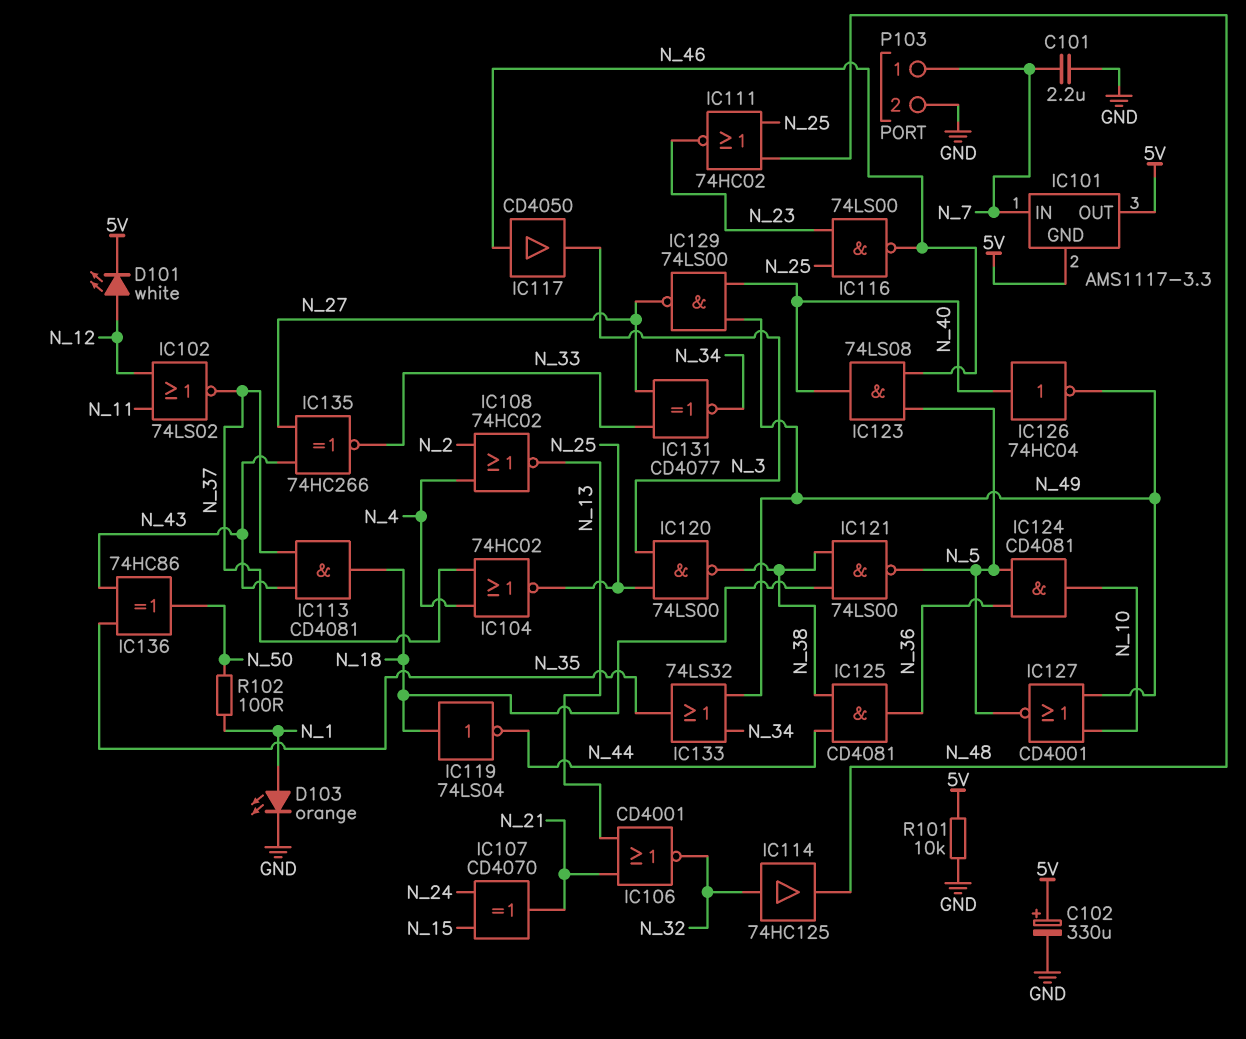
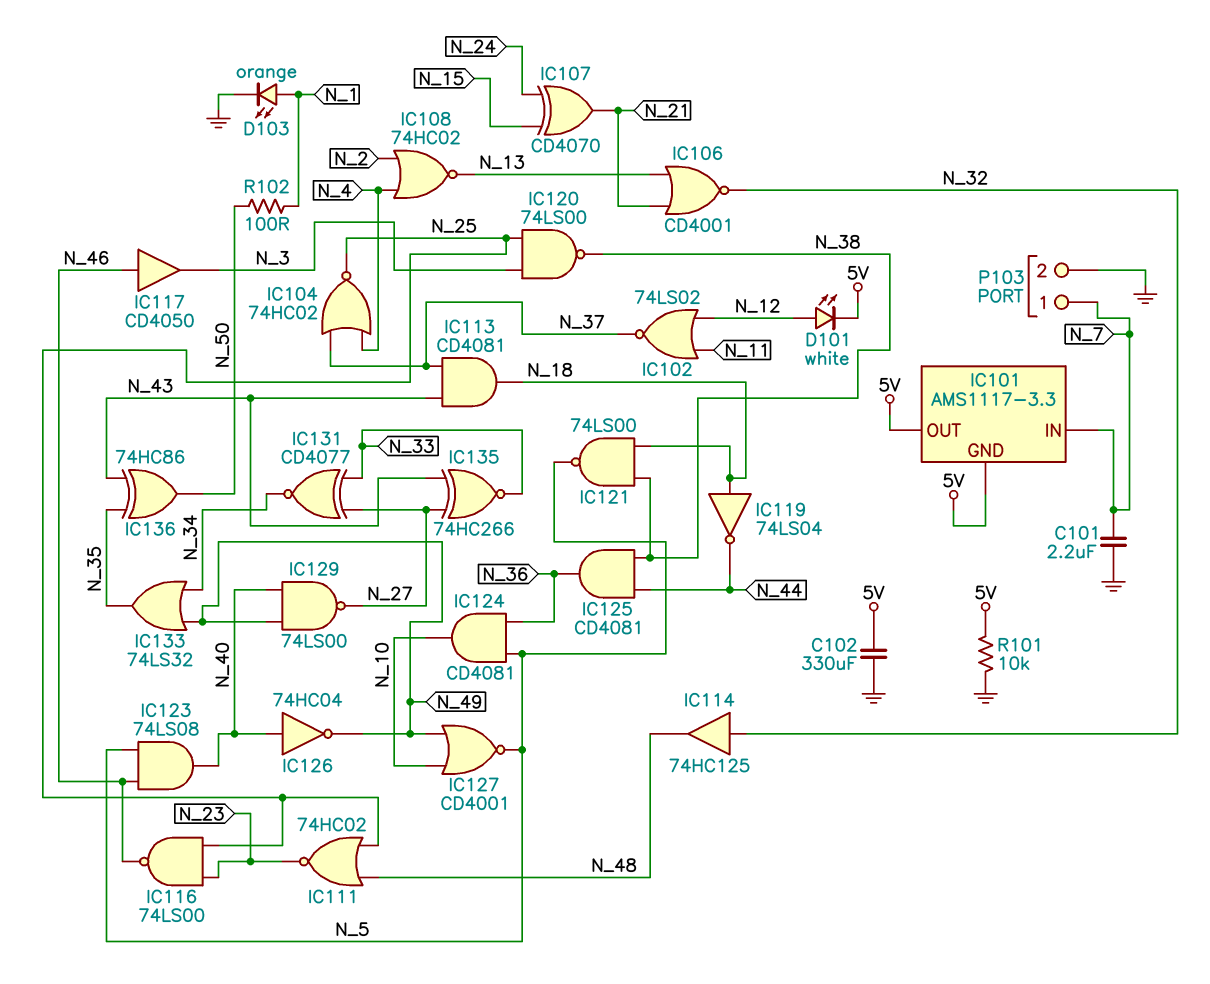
C102: 330uF (plus 5V, minus GND) -> 330uF (5V, GND)

